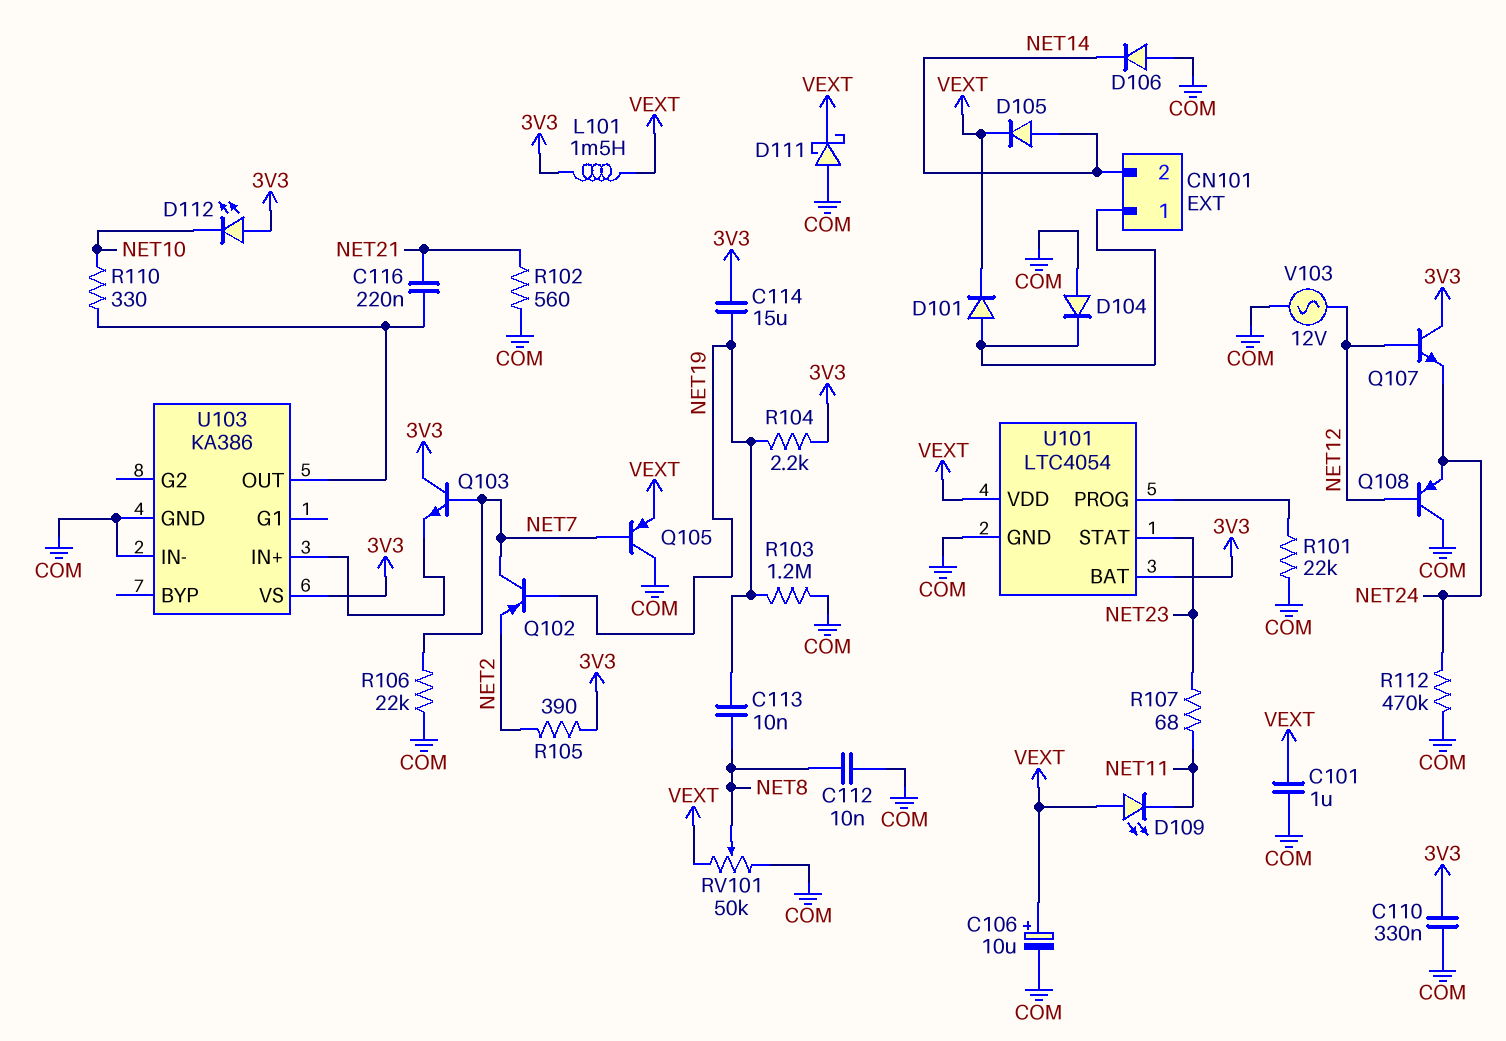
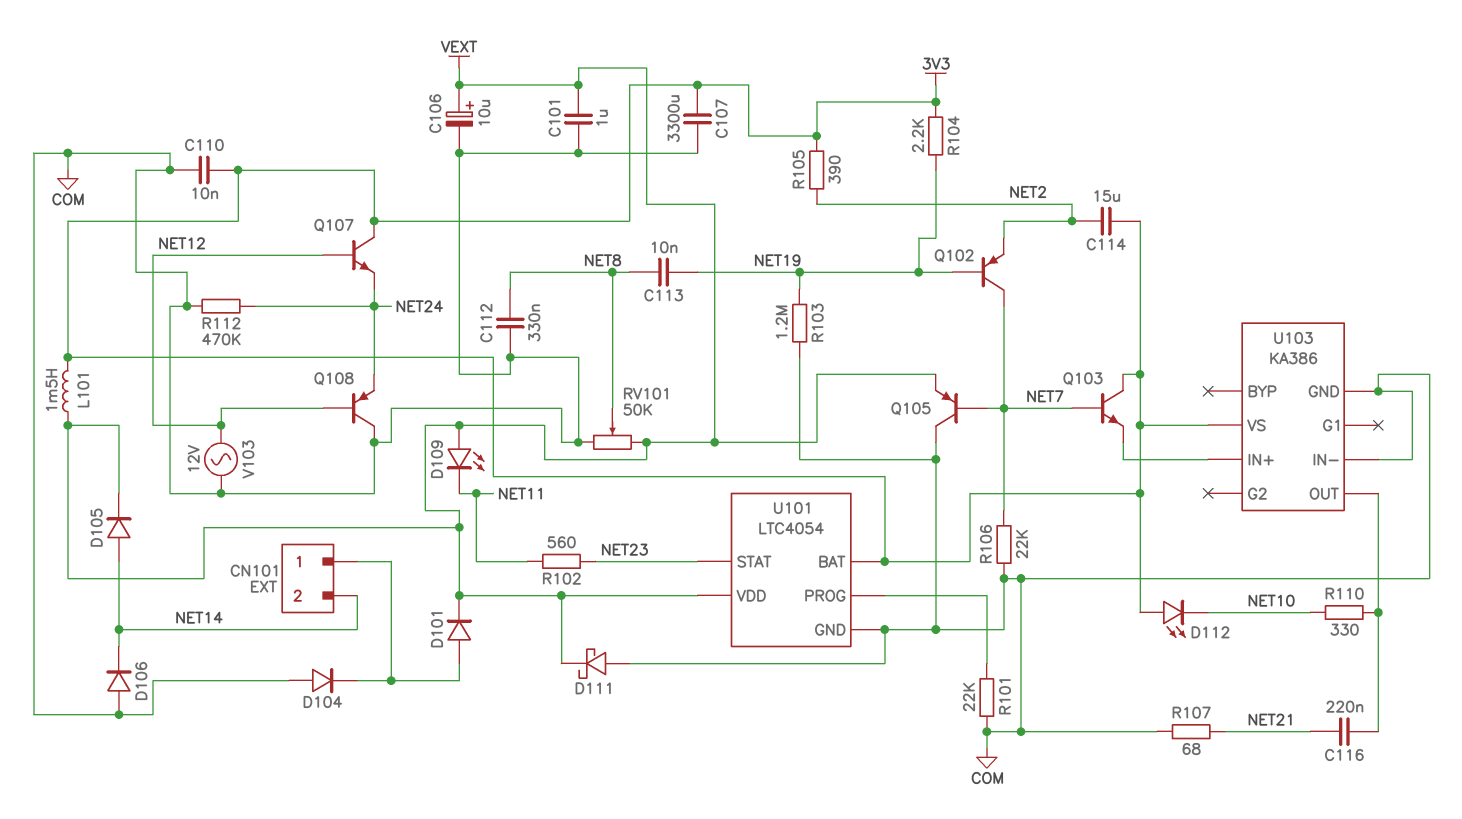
C107: none -> 3300uF (3V3, COM)
C110: 330nF (3V3, COM) -> 10nF (3V3, COM)
C112: 10nF (COM, NET8) -> 330nF (COM, NET8)
C114: 15uF (3V3, NET19) -> 15uF (3V3, NET2)
R102: 560 (COM, NET21) -> 560 (NET11, NET23)
R107: 68 (NET11, NET23) -> 68 (COM, NET21)

